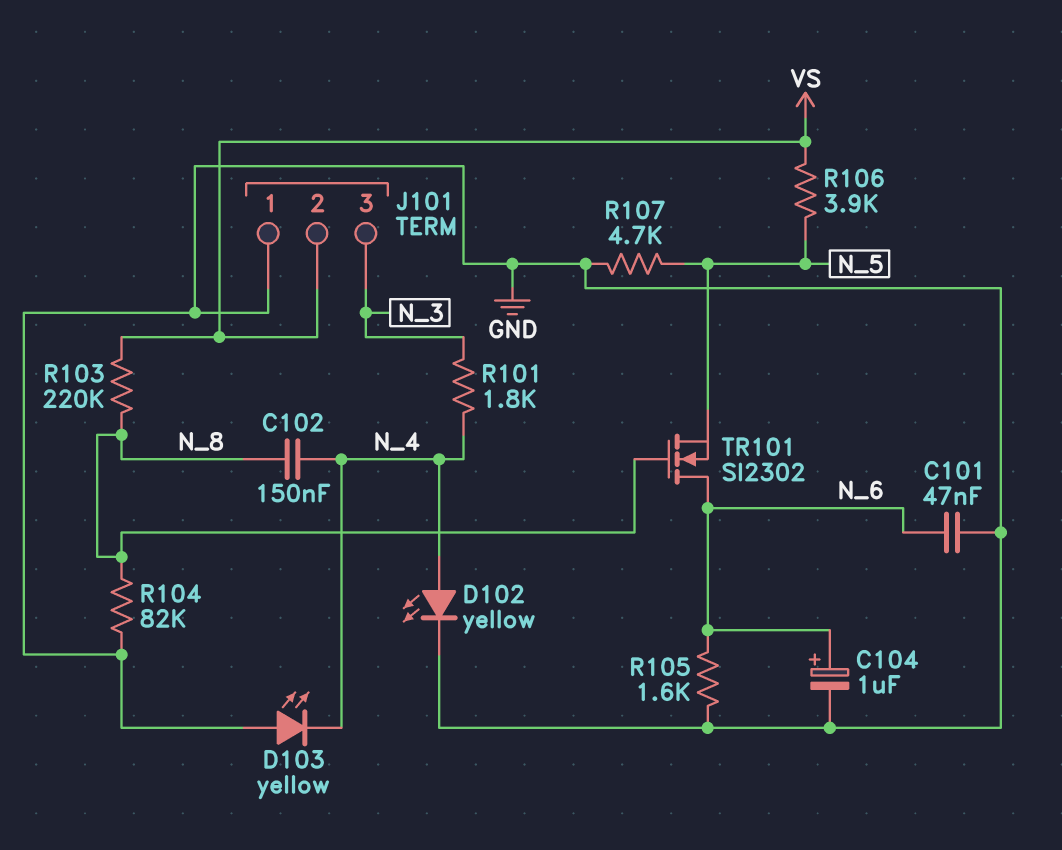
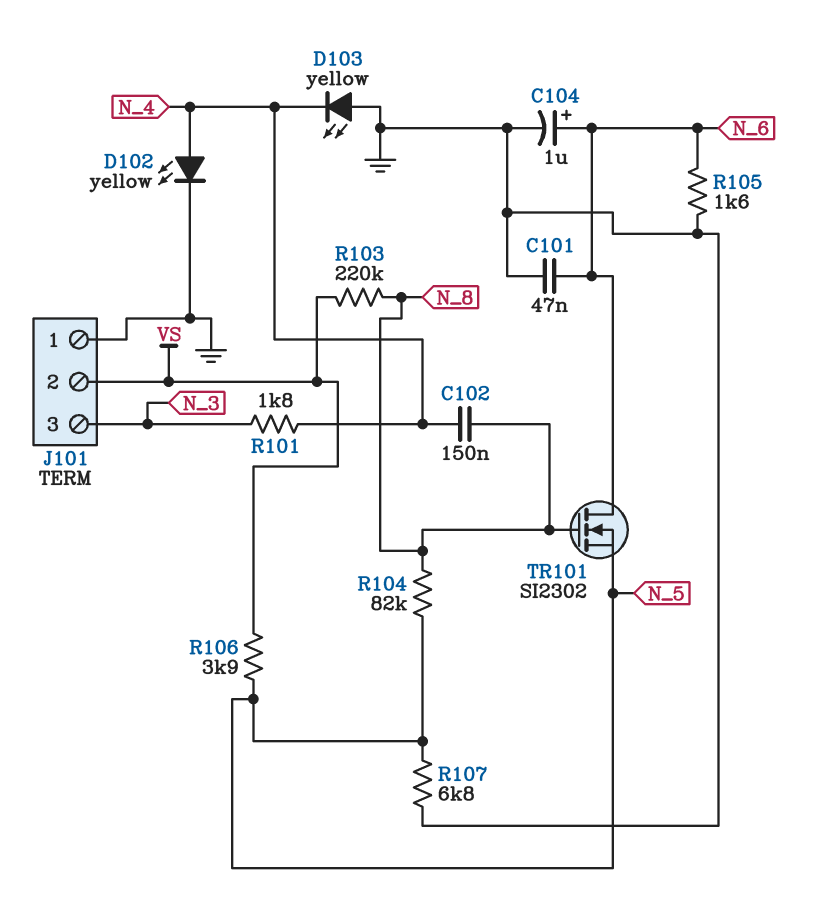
R104: 82k (GND, N_8) -> 82k (N_5, N_8)
R107: 4.7k (GND, N_5) -> 6.8k (GND, N_5)

